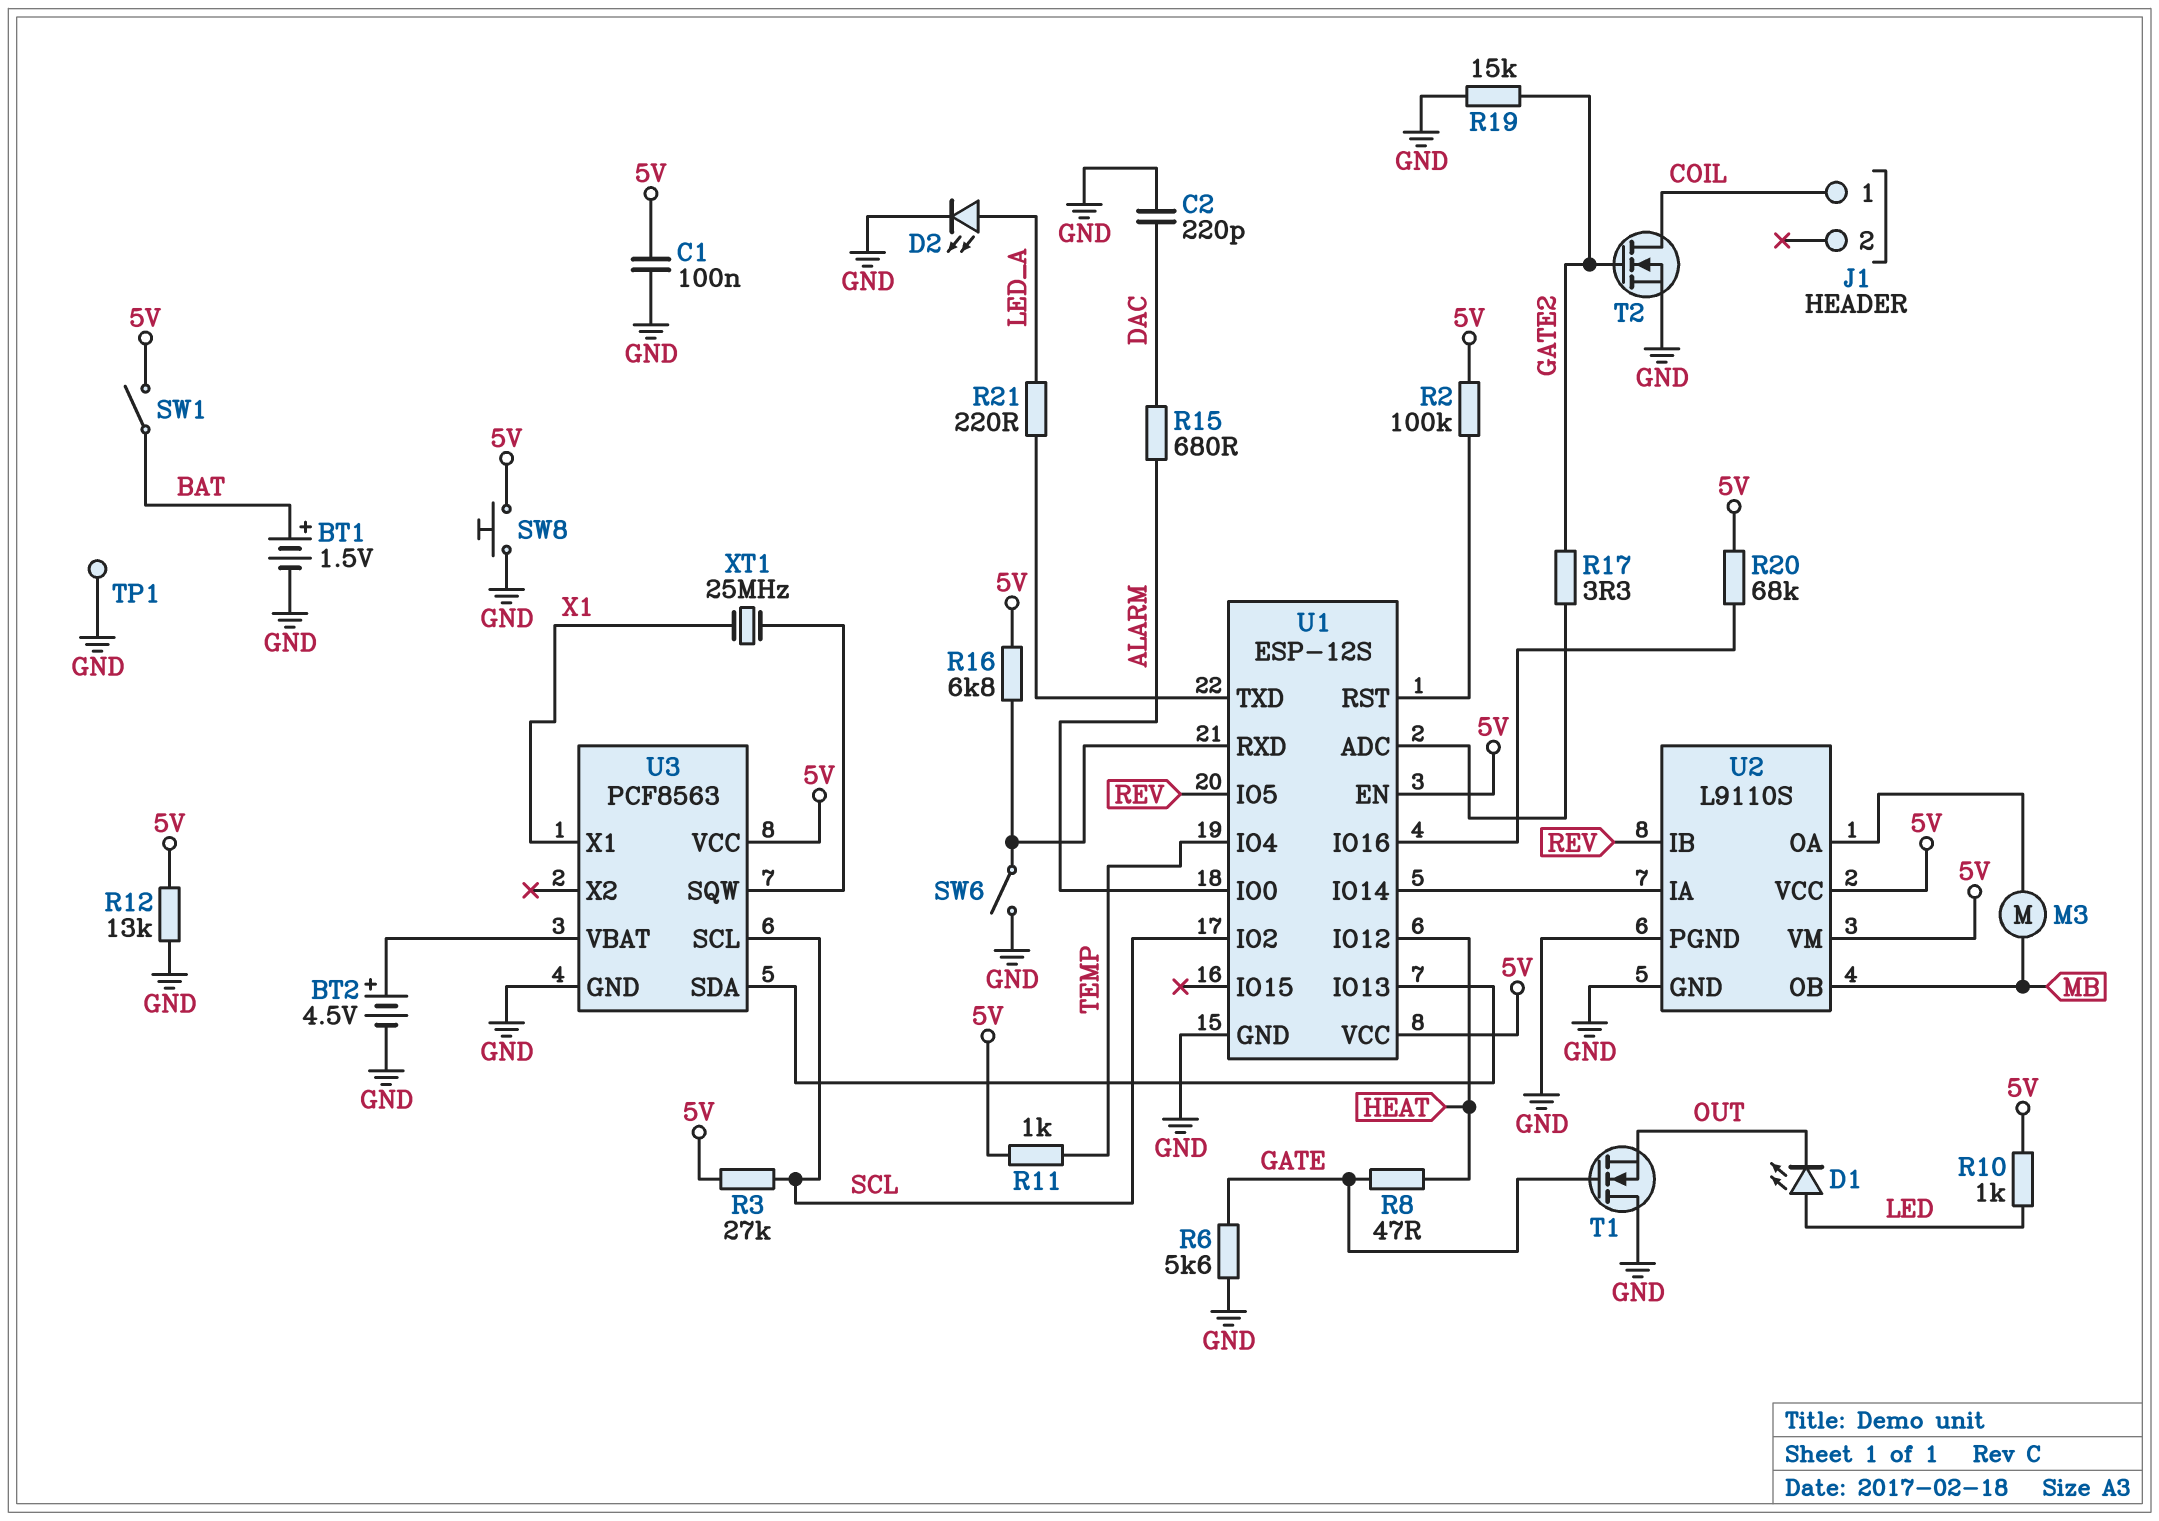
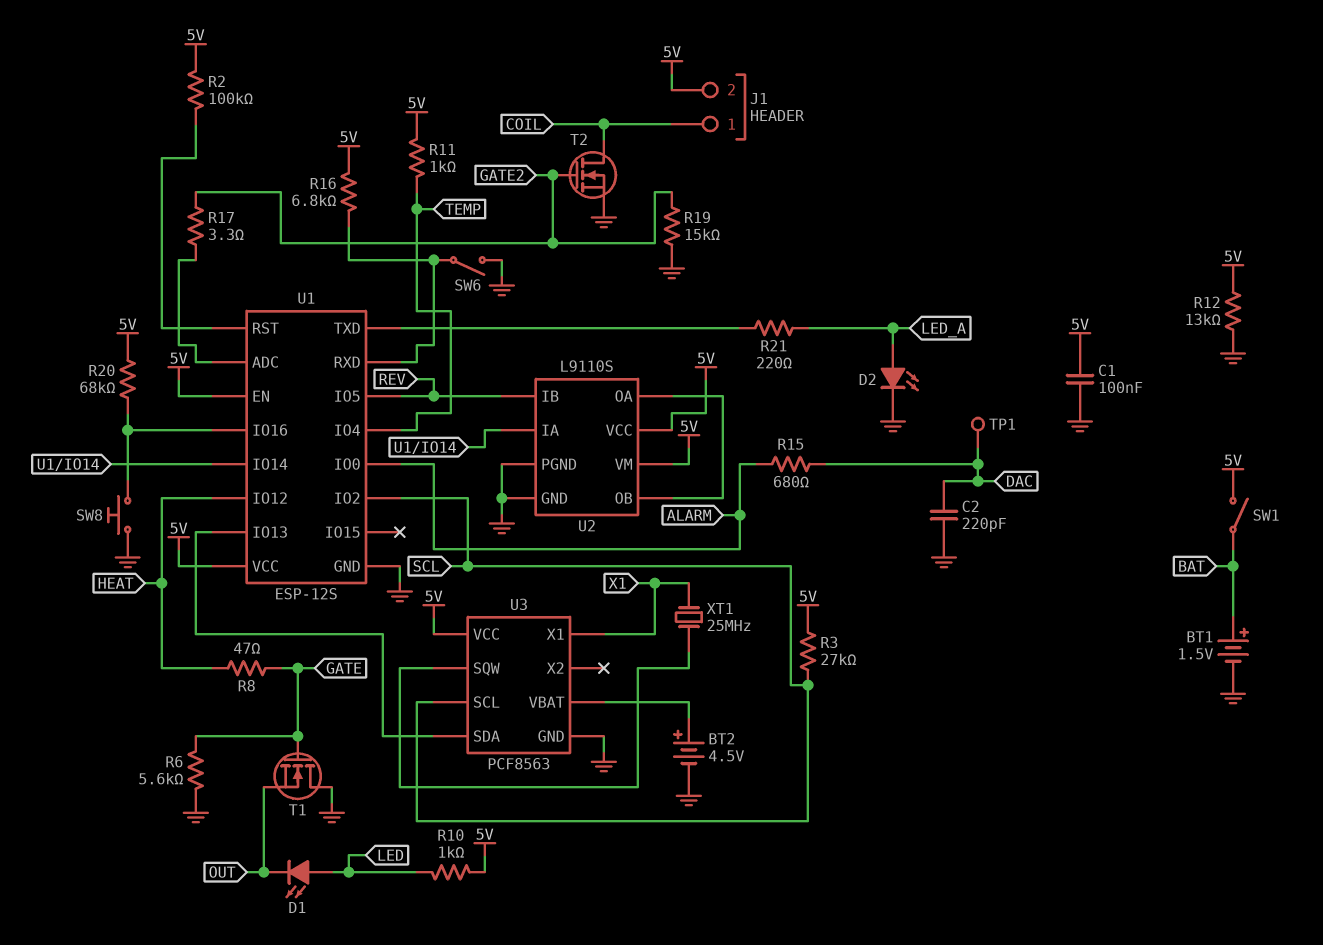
J1 pin 2: none -> 5V
M3: motor (MB, U2/OA) -> none
SW8: button (5V, GND) -> button (GND, U1/IO16)
TP1: test point (GND) -> test point (DAC)
U2 pin OB: MB -> U2/OA

